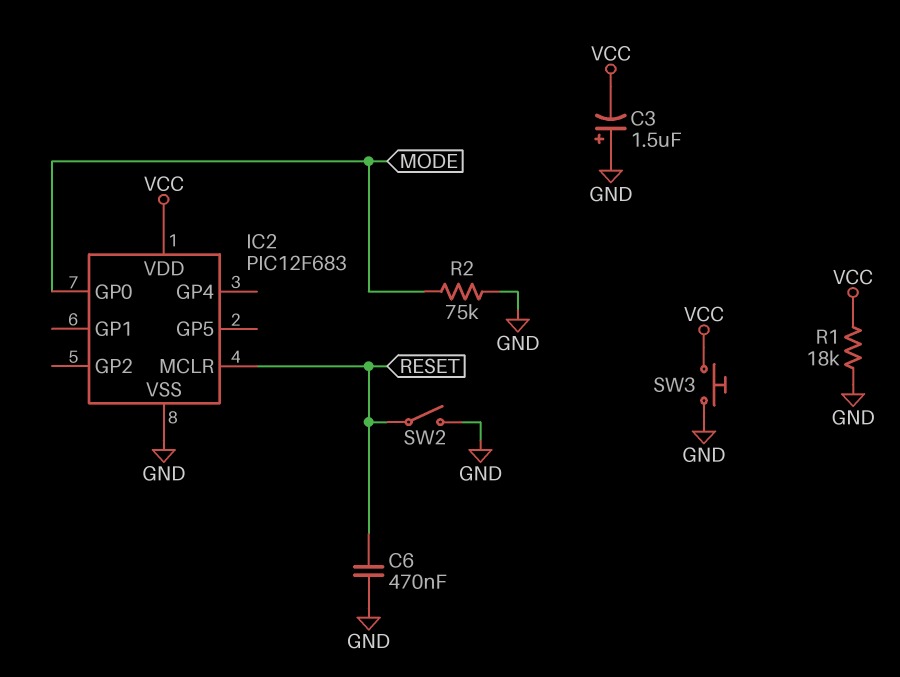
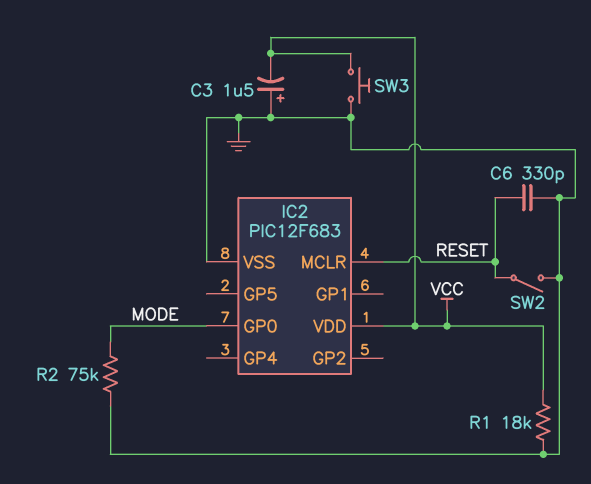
C6: 470nF (GND, RESET) -> 330pF (GND, RESET)

